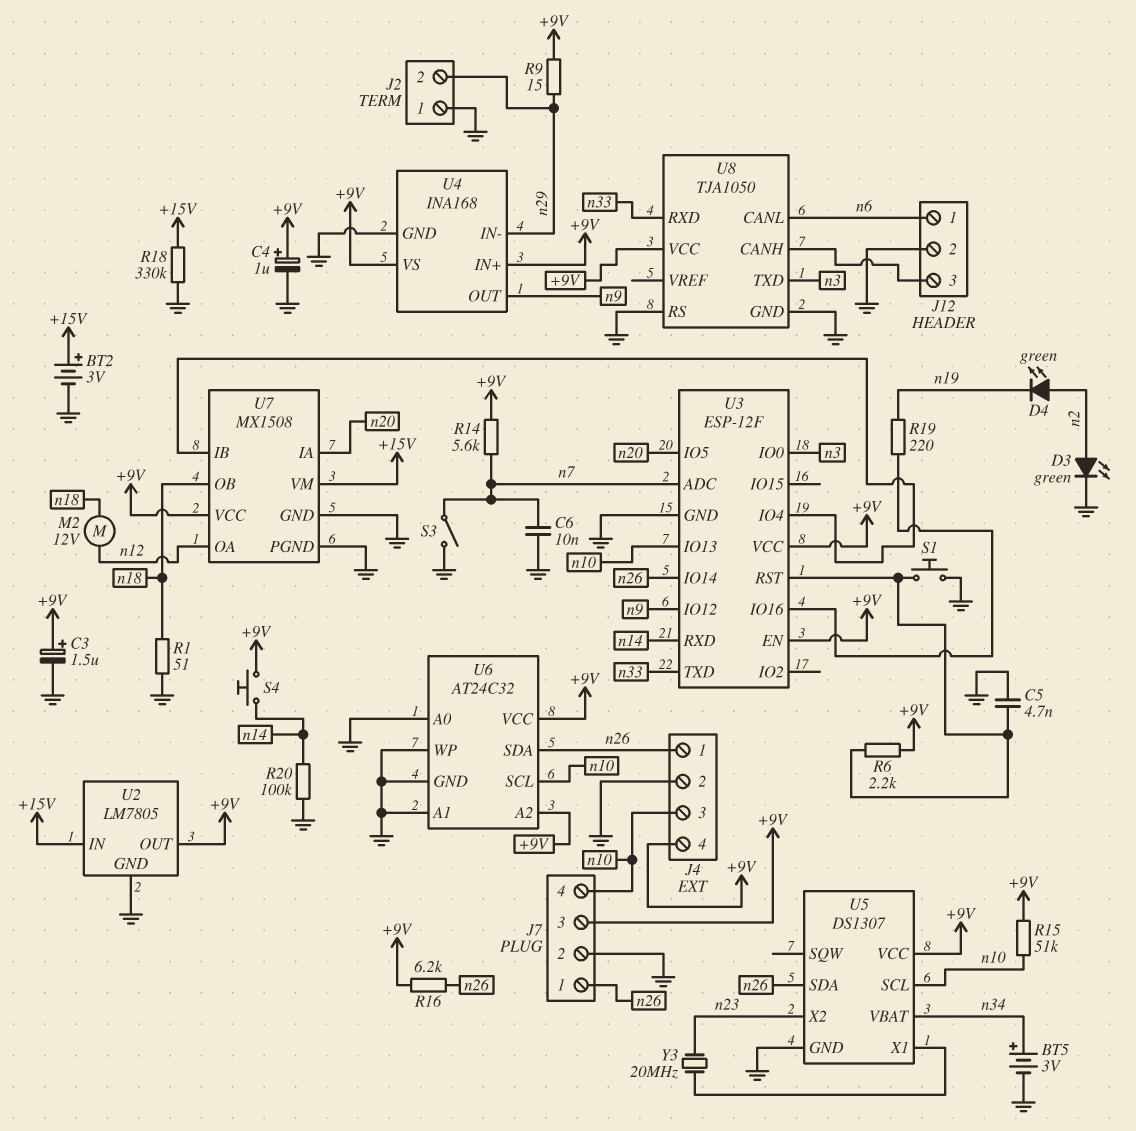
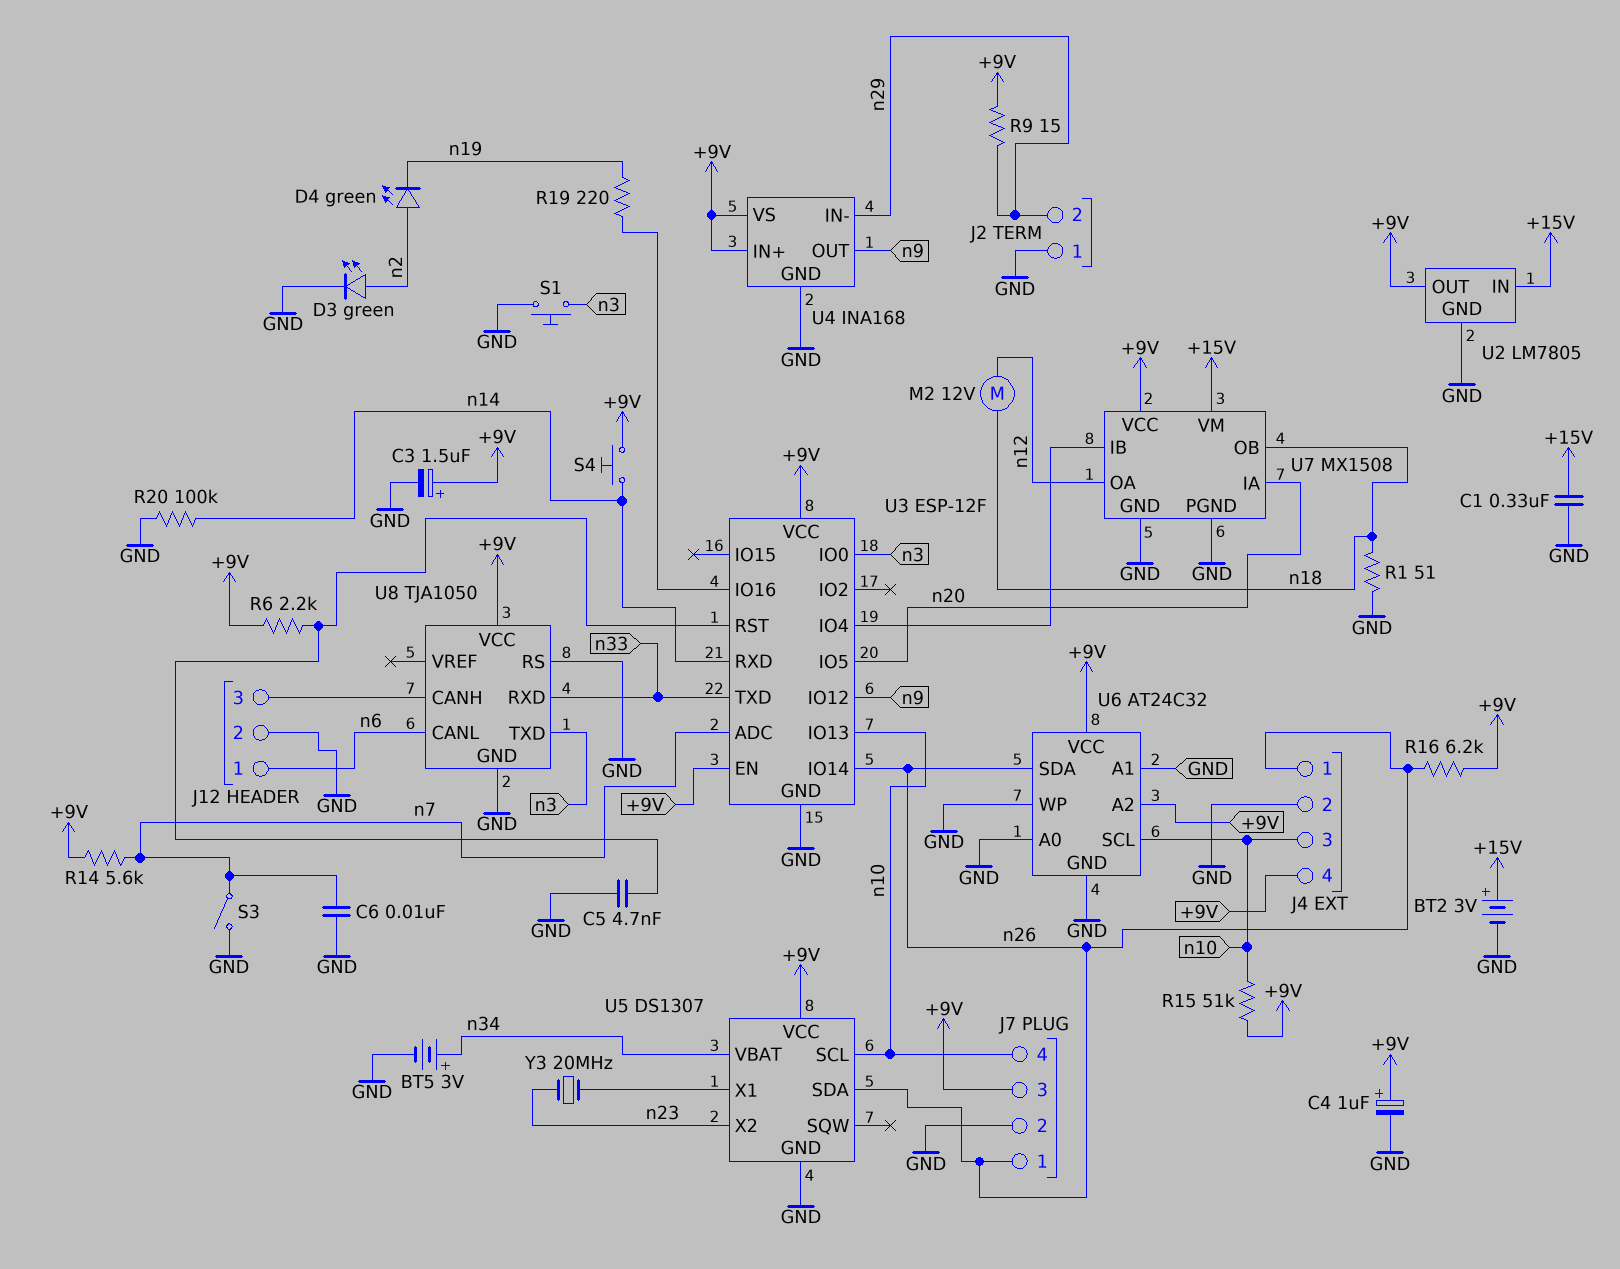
C1: none -> 330nF (+15V, GND)
R18: 330k (+15V, GND) -> none
S1: button (GND, U3/RST) -> button (GND, n3)

